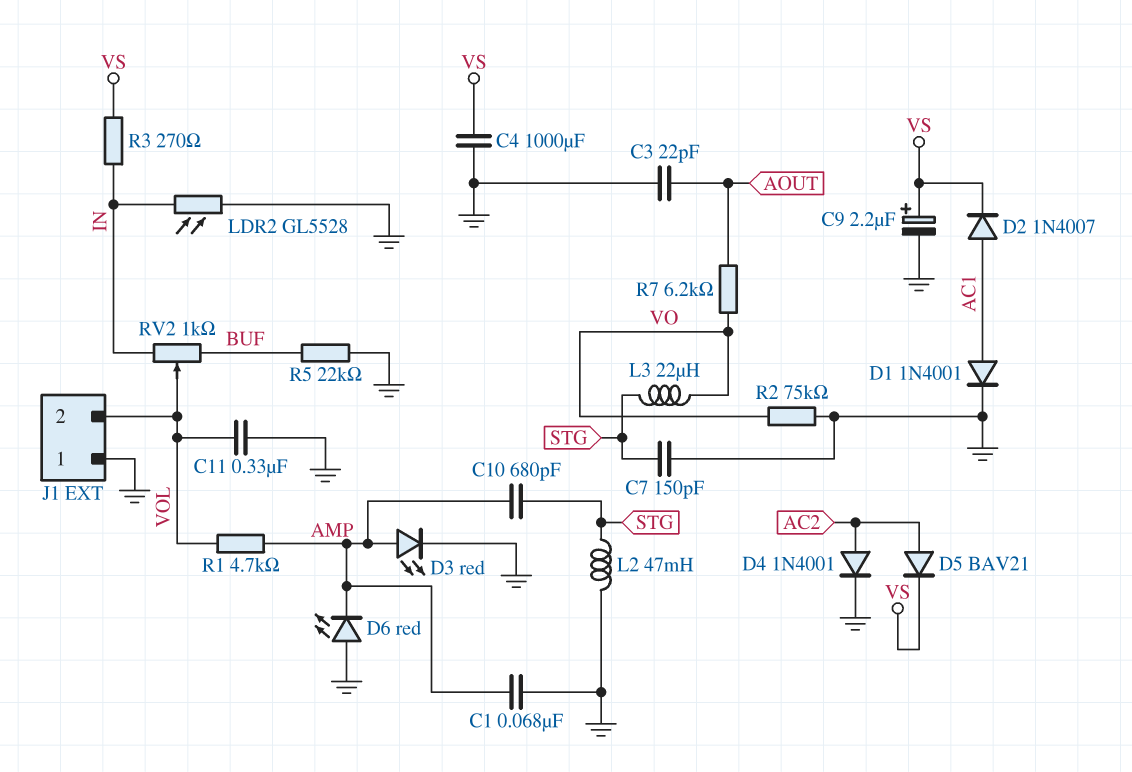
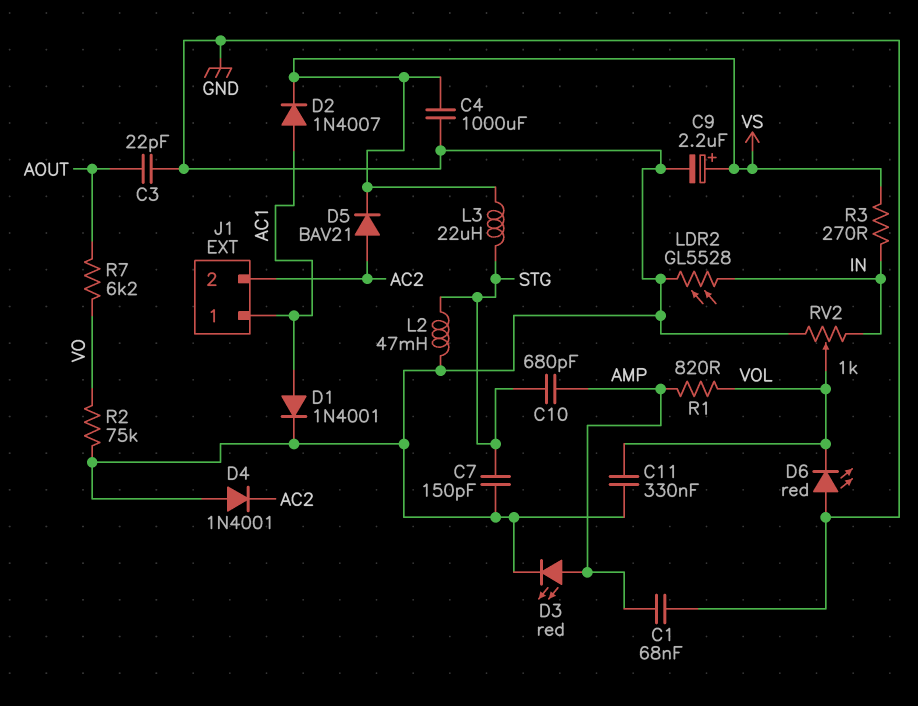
D4: diode 1N4001 (A AC2, K GND) -> diode 1N4001 (A GND, K AC2)
D6: LED red (A GND, K AMP) -> LED red (A GND, K VOL)
J1 pin 1: GND -> AC1
J1 pin 2: VOL -> AC2
L3: 22uH (STG, VO) -> 22uH (STG, VS)
R1: 4.7k (AMP, VOL) -> 820 (AMP, VOL)
R5: 22k (BUF, GND) -> none
RV2: 1k (BUF, IN, wiper VOL) -> 1k (GND, IN, wiper VOL)

